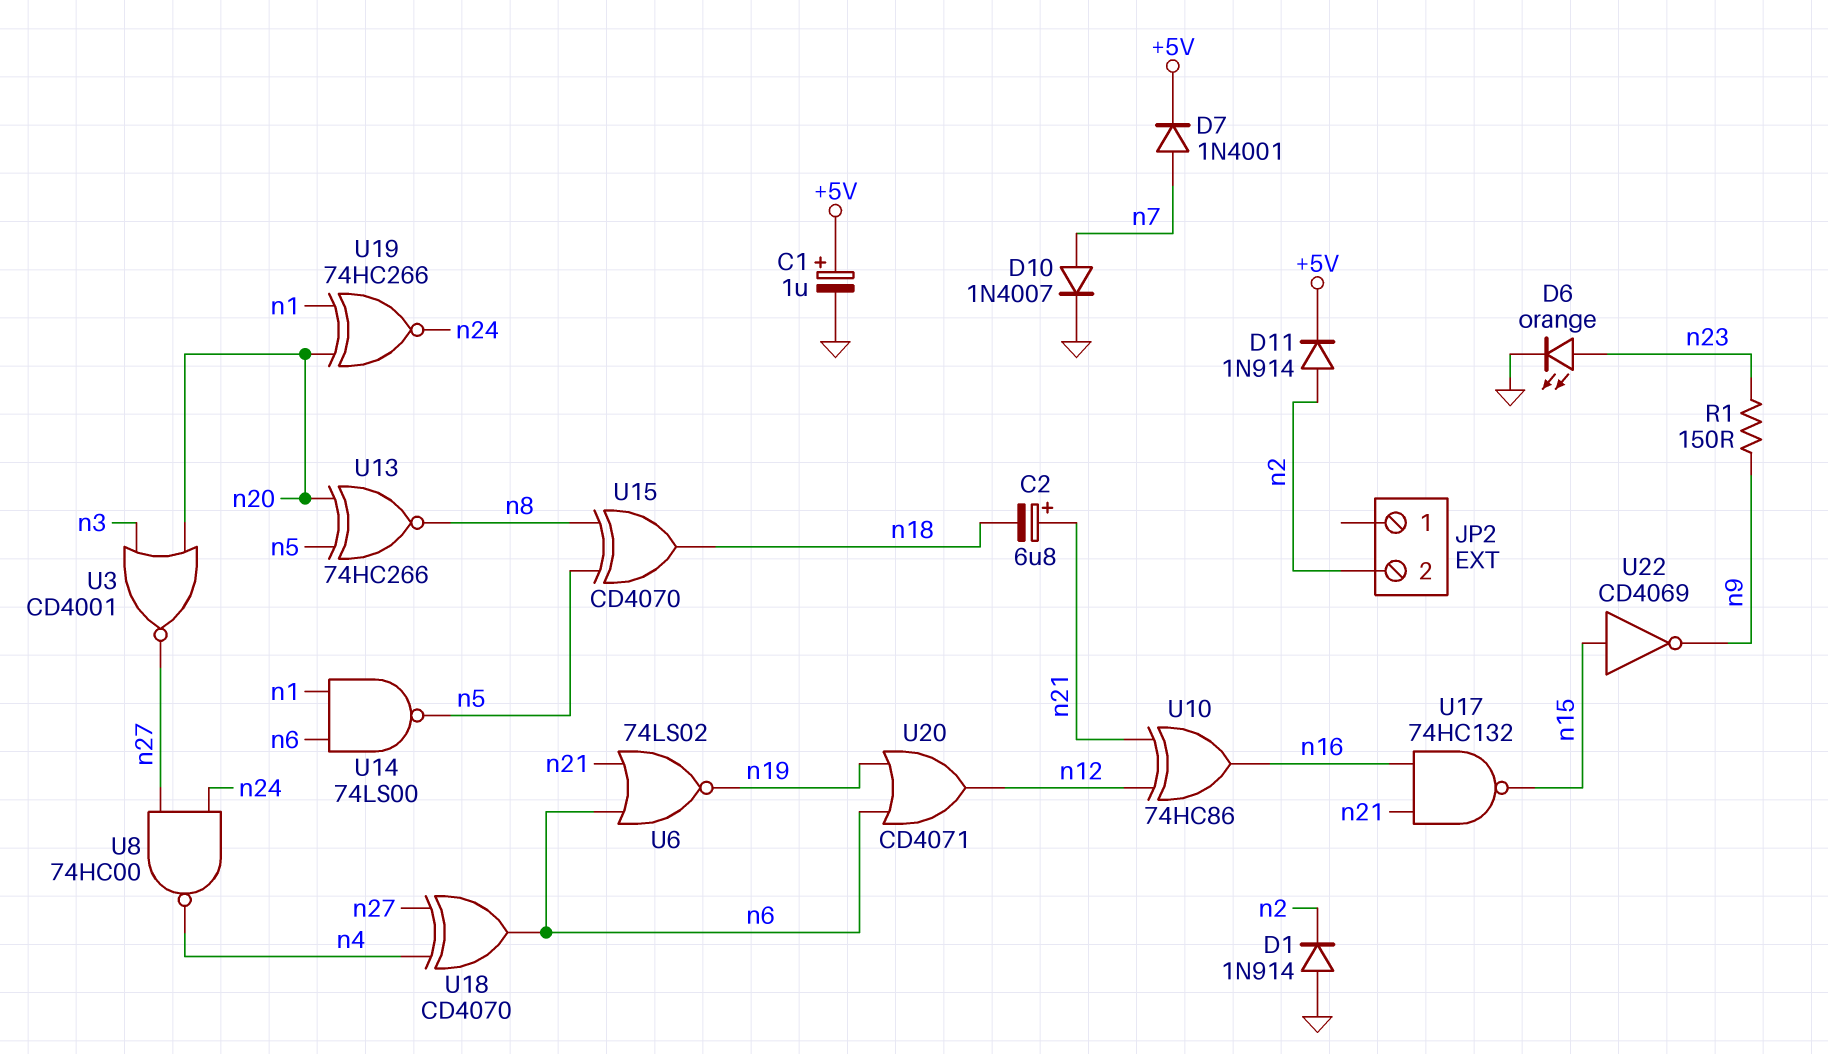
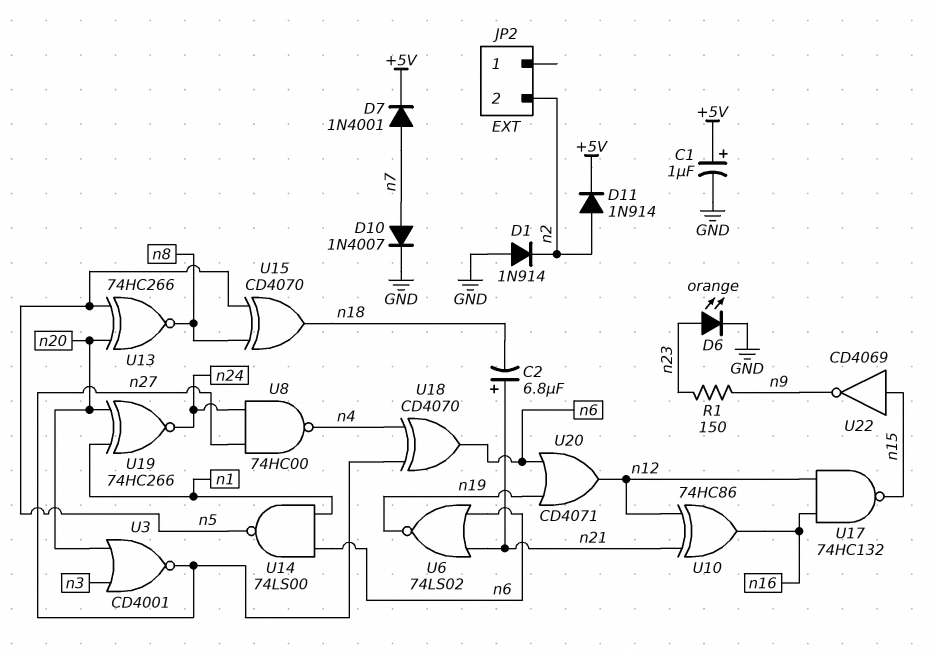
U17: NAND 74HC132 (in n16, in n21, out n15) -> NAND 74HC132 (in n12, in n16, out n15)

